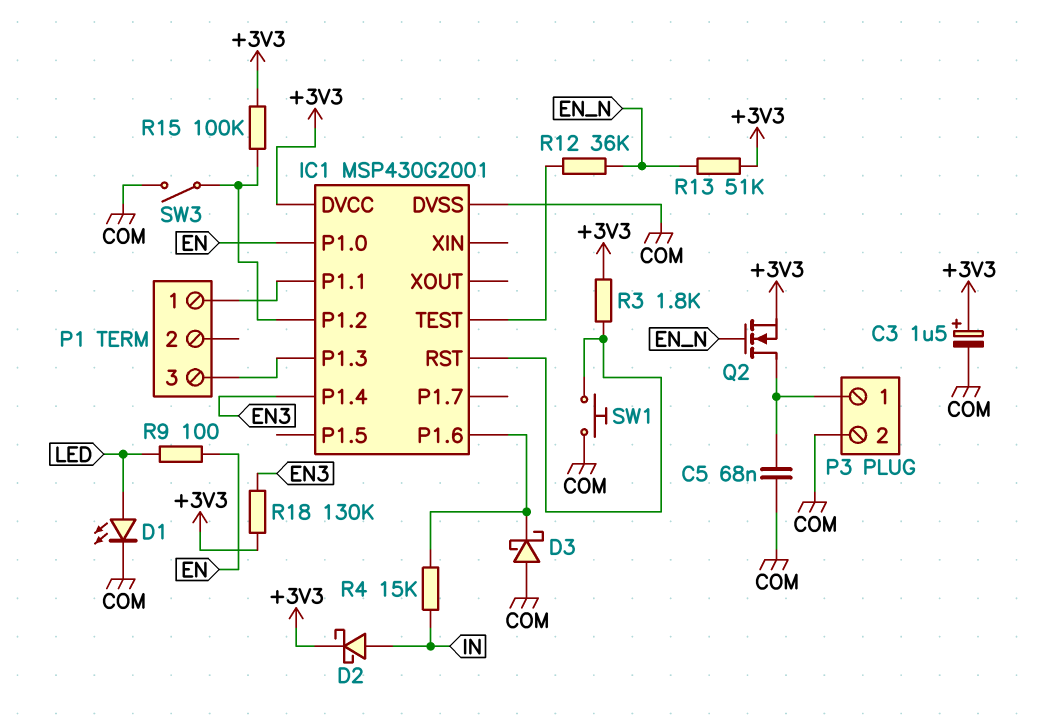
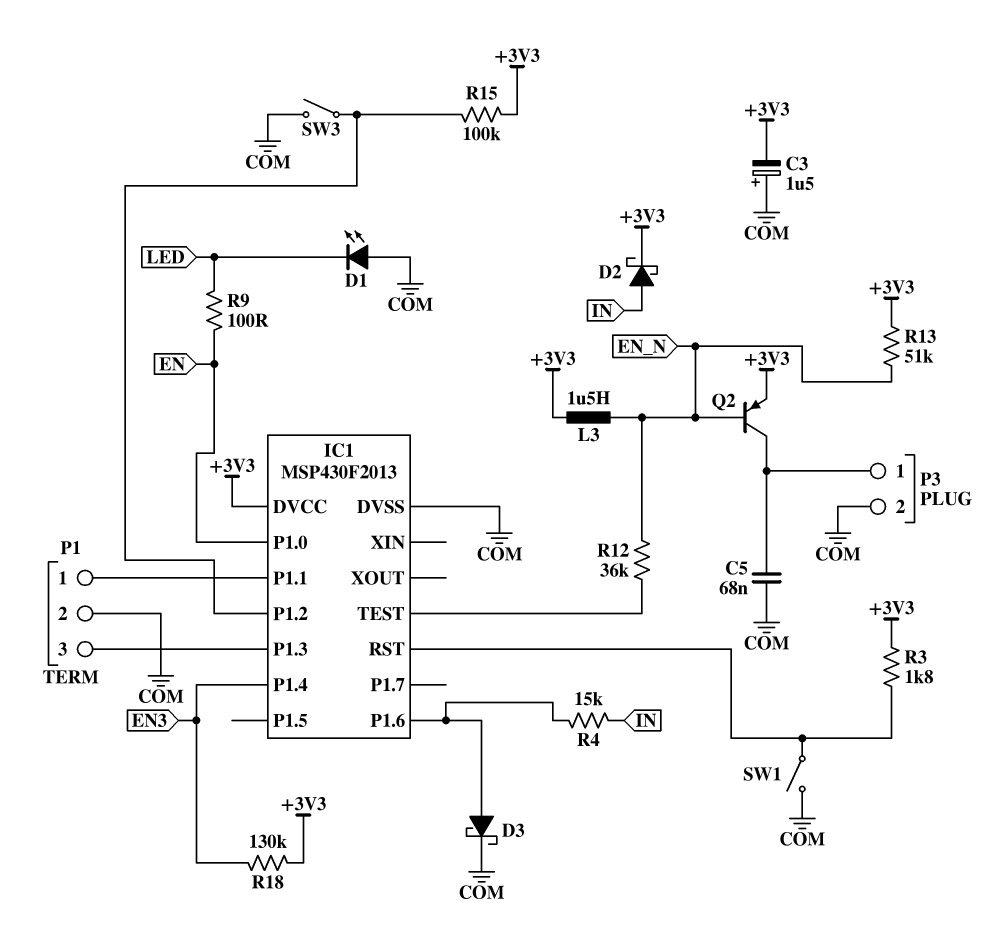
C3: 1.5uF (plus +3V3, minus COM) -> 1.5uF (plus COM, minus +3V3)
D1: LED (A LED, K COM) -> LED (A COM, K LED)
D3: schottky (A COM, K IC1/P1.6) -> schottky (A IC1/P1.6, K COM)
IC1: MSP430G2001 -> MSP430F2013
L3: none -> 1.5uH (+3V3, EN_N)
P1 pin 2: none -> COM
Q2: NMOS (G EN_N, D P3/1, S +3V3) -> PNP (B EN_N, C P3/1, E +3V3)
SW1: button (COM, IC1/RST) -> switch (COM, IC1/RST)

